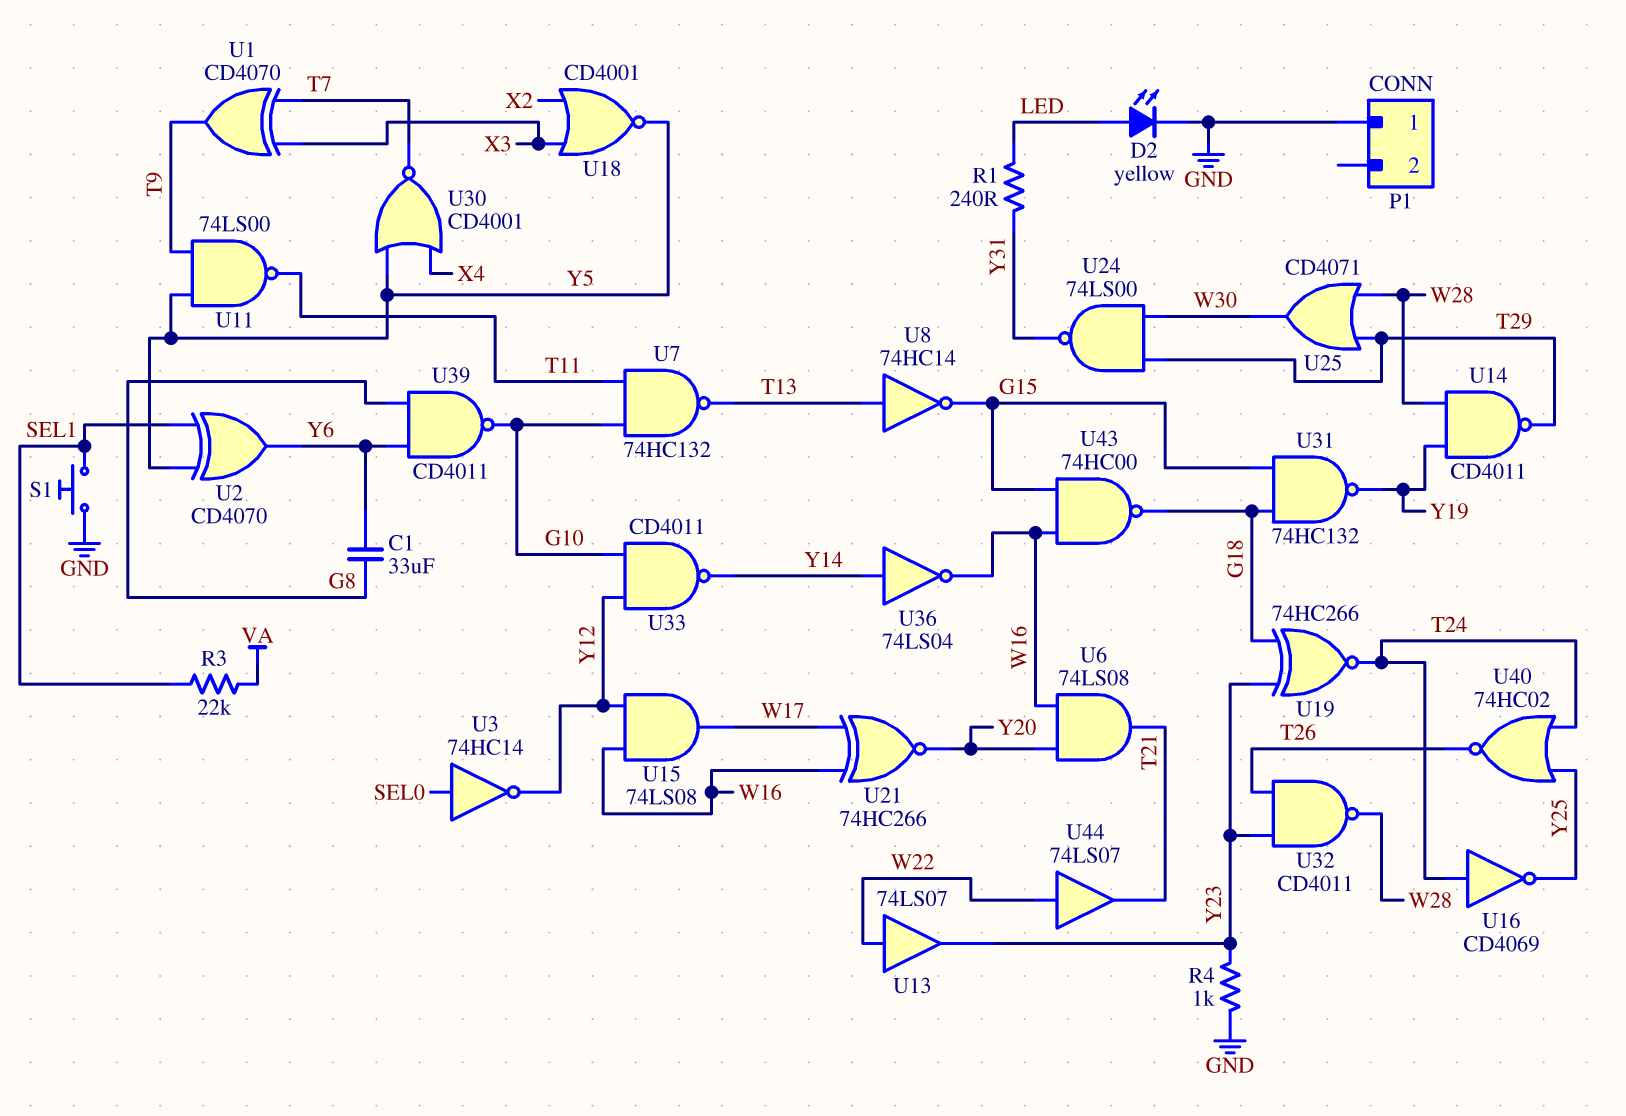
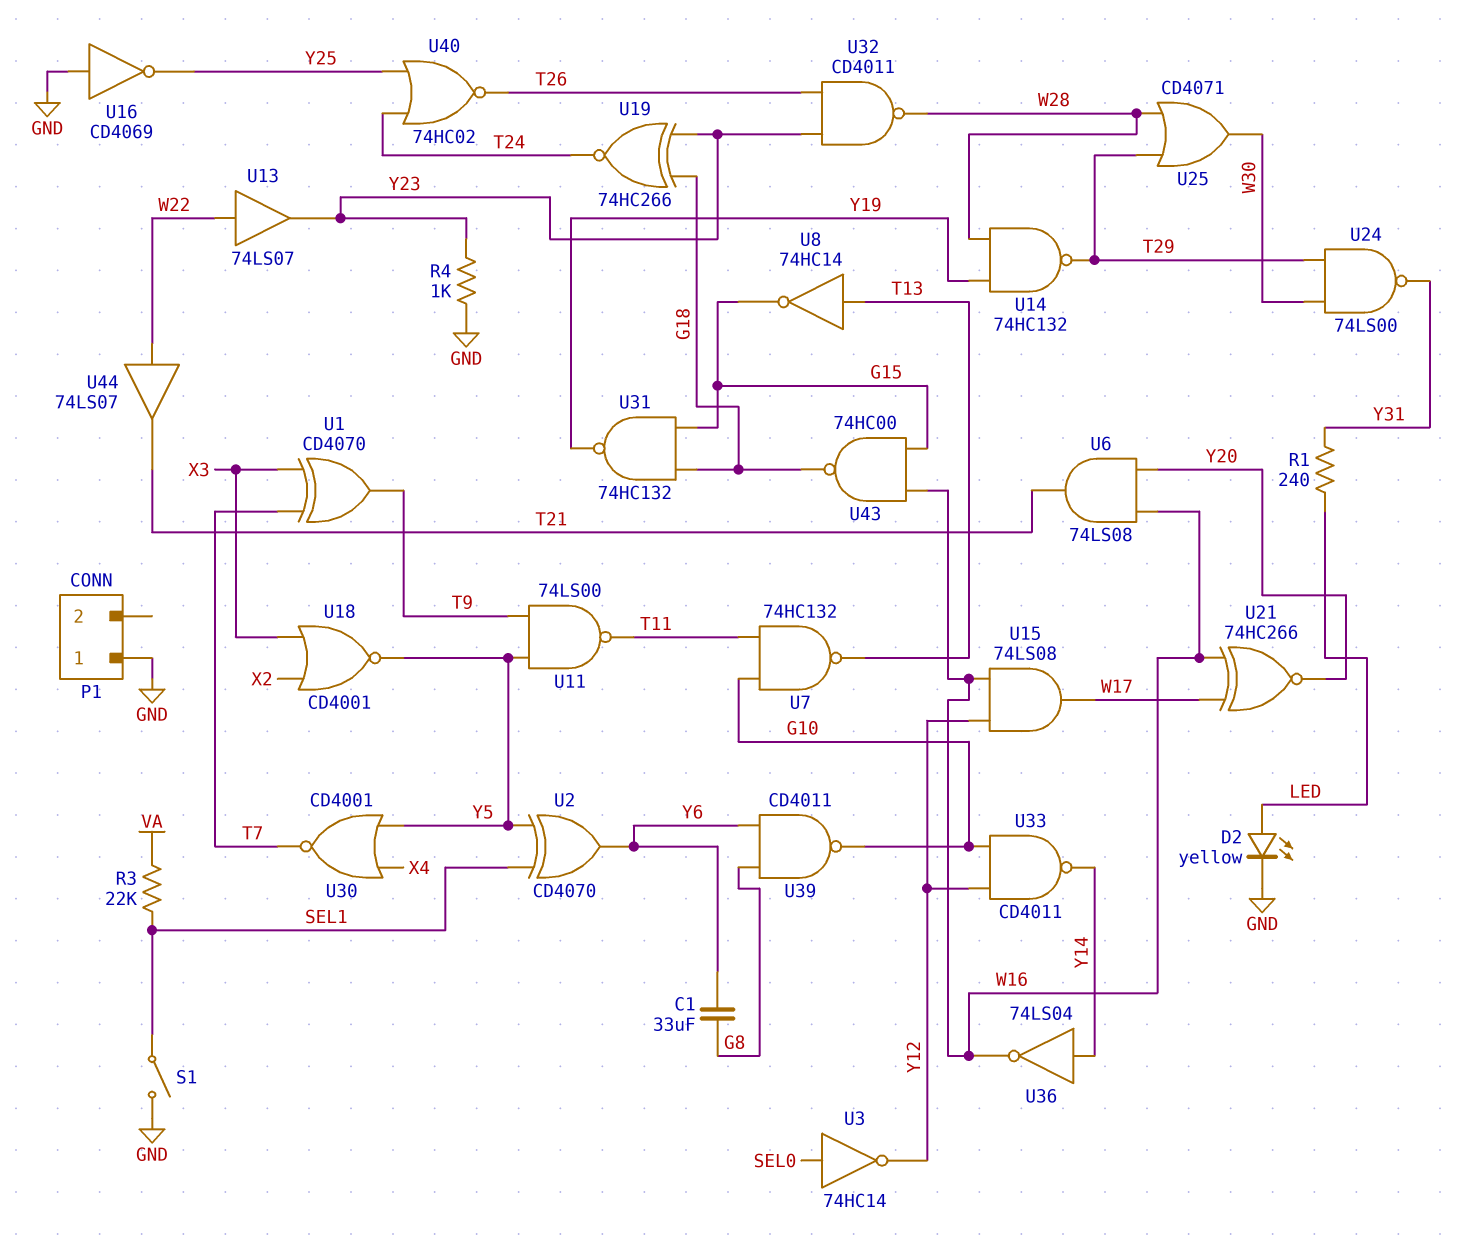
S1: button (GND, SEL1) -> switch (GND, SEL1)
U14: NAND CD4011 (in W28, in Y19, out T29) -> NAND 74HC132 (in W28, in Y19, out T29)
U16: NOT CD4069 (in T24, out Y25) -> NOT CD4069 (in GND, out Y25)

